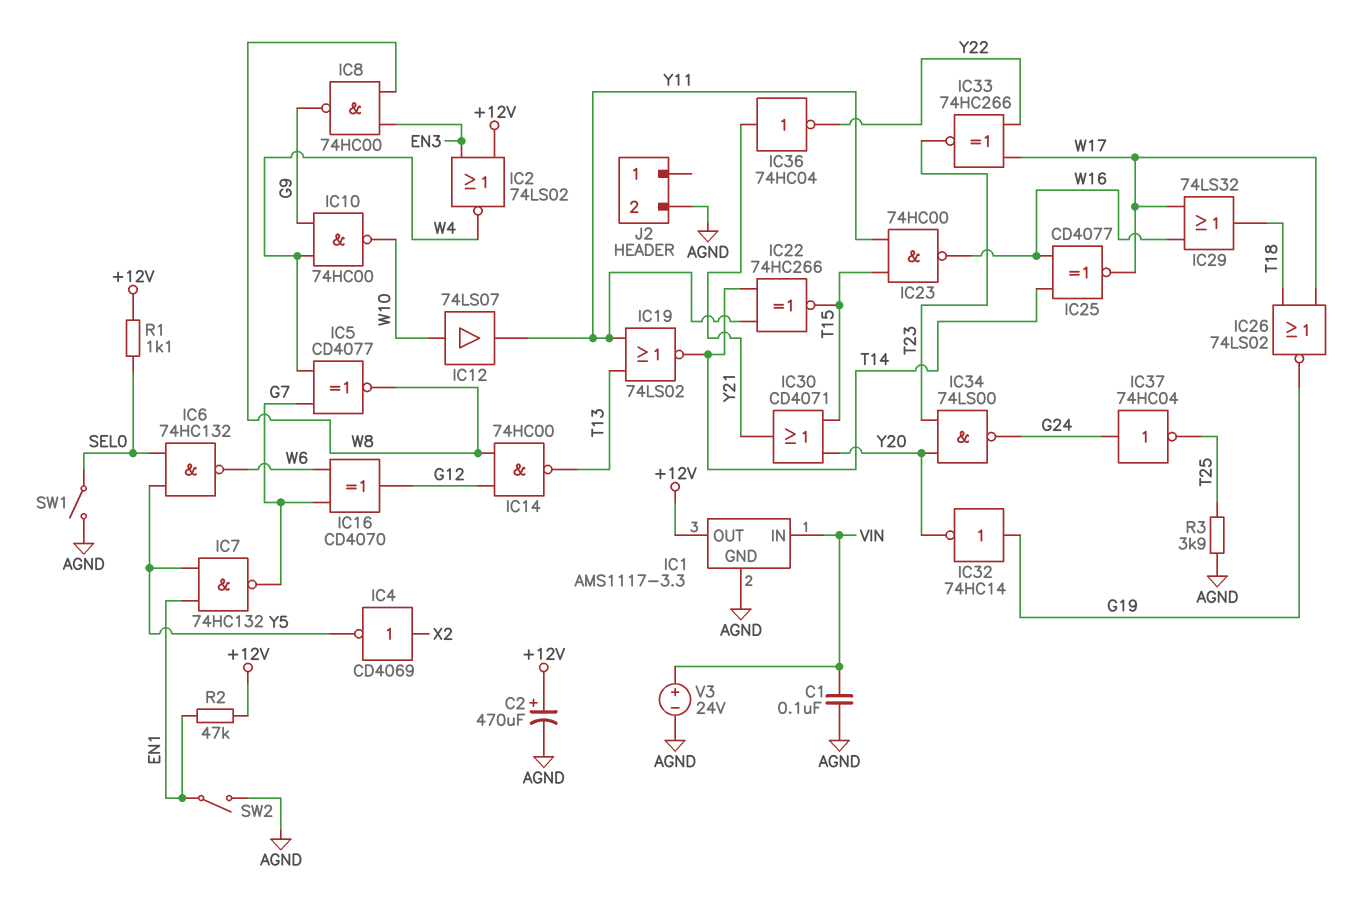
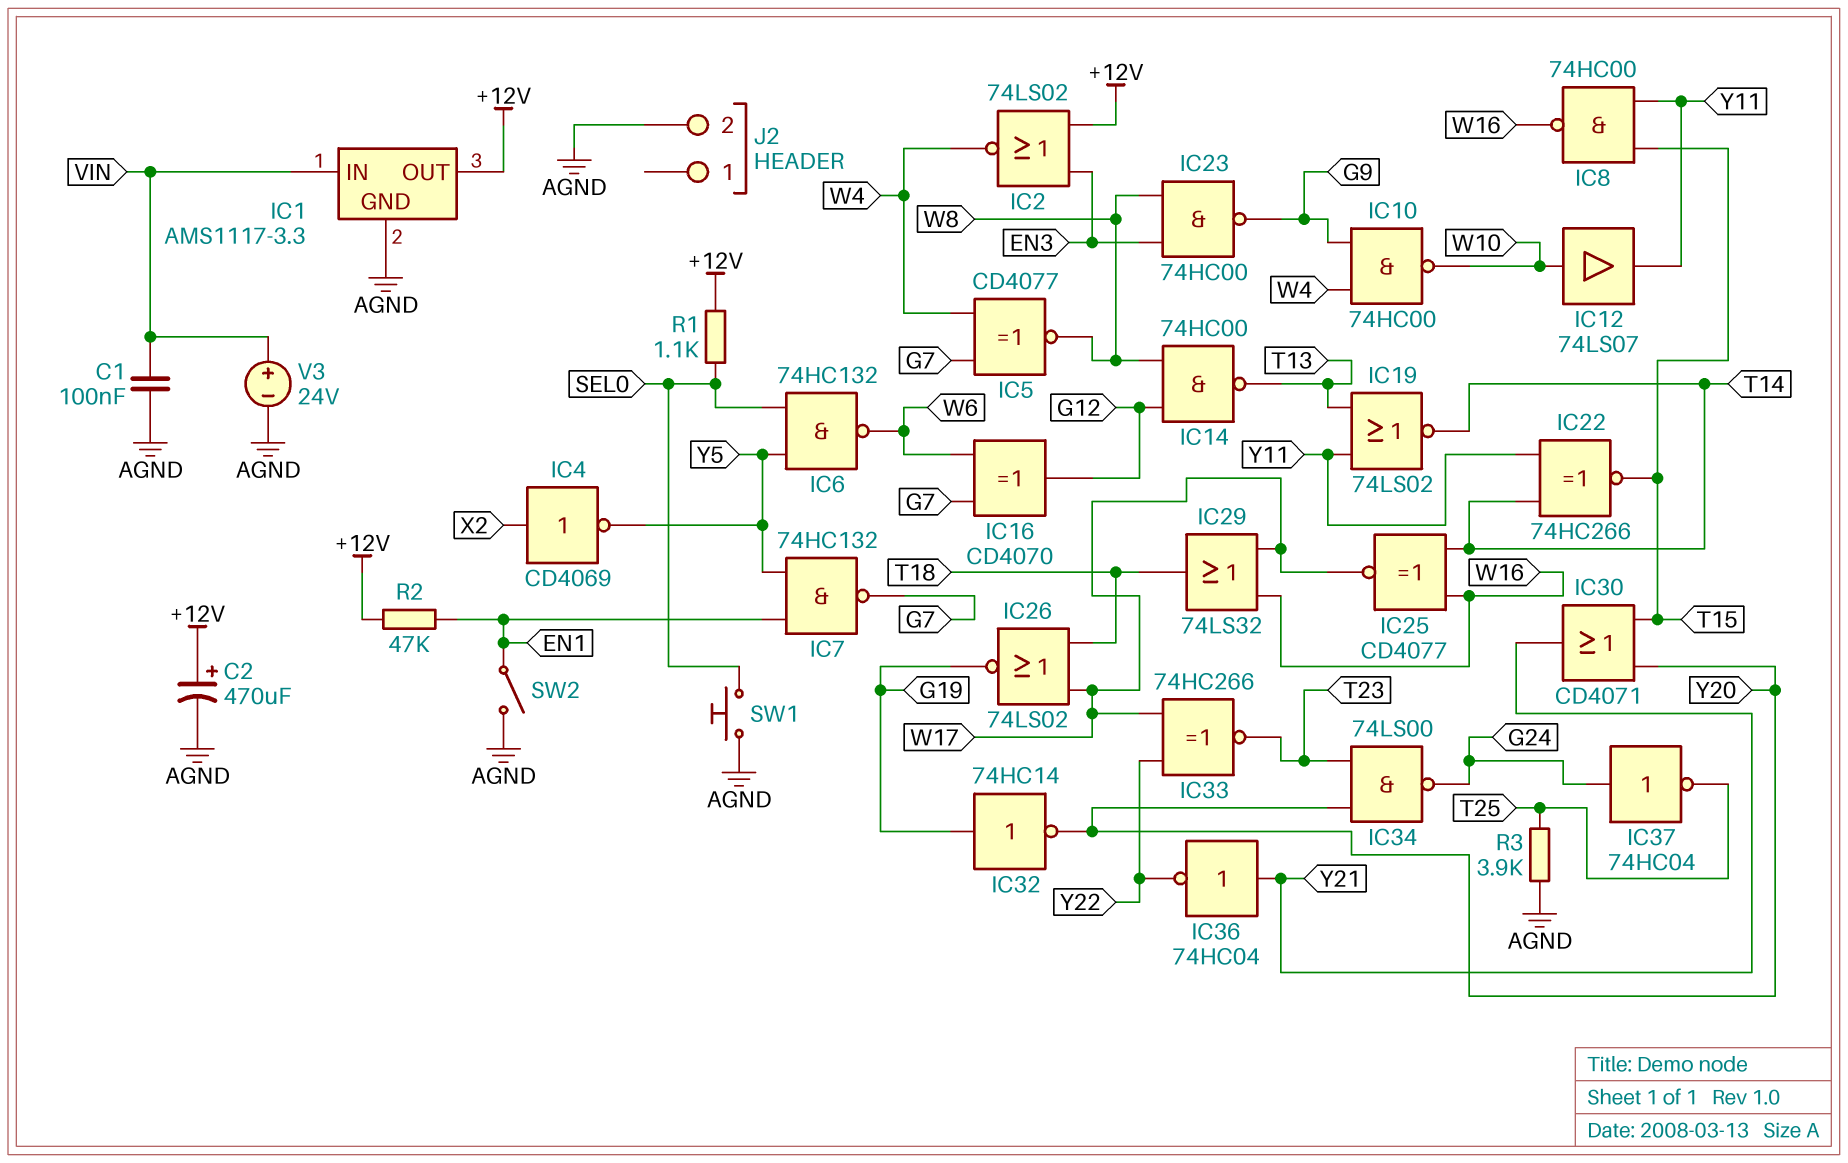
IC8: NAND 74HC00 (in EN3, in W8, out G9) -> NAND 74HC00 (in T15, in Y11, out W16)
IC23: NAND 74HC00 (in T15, in Y11, out W16) -> NAND 74HC00 (in EN3, in W8, out G9)
SW1: switch (AGND, SEL0) -> button (AGND, SEL0)

